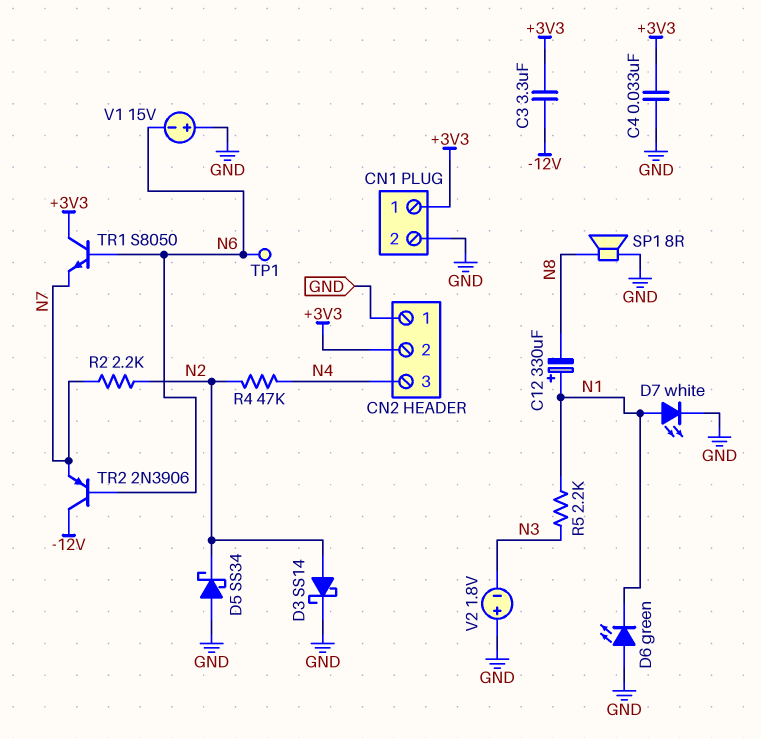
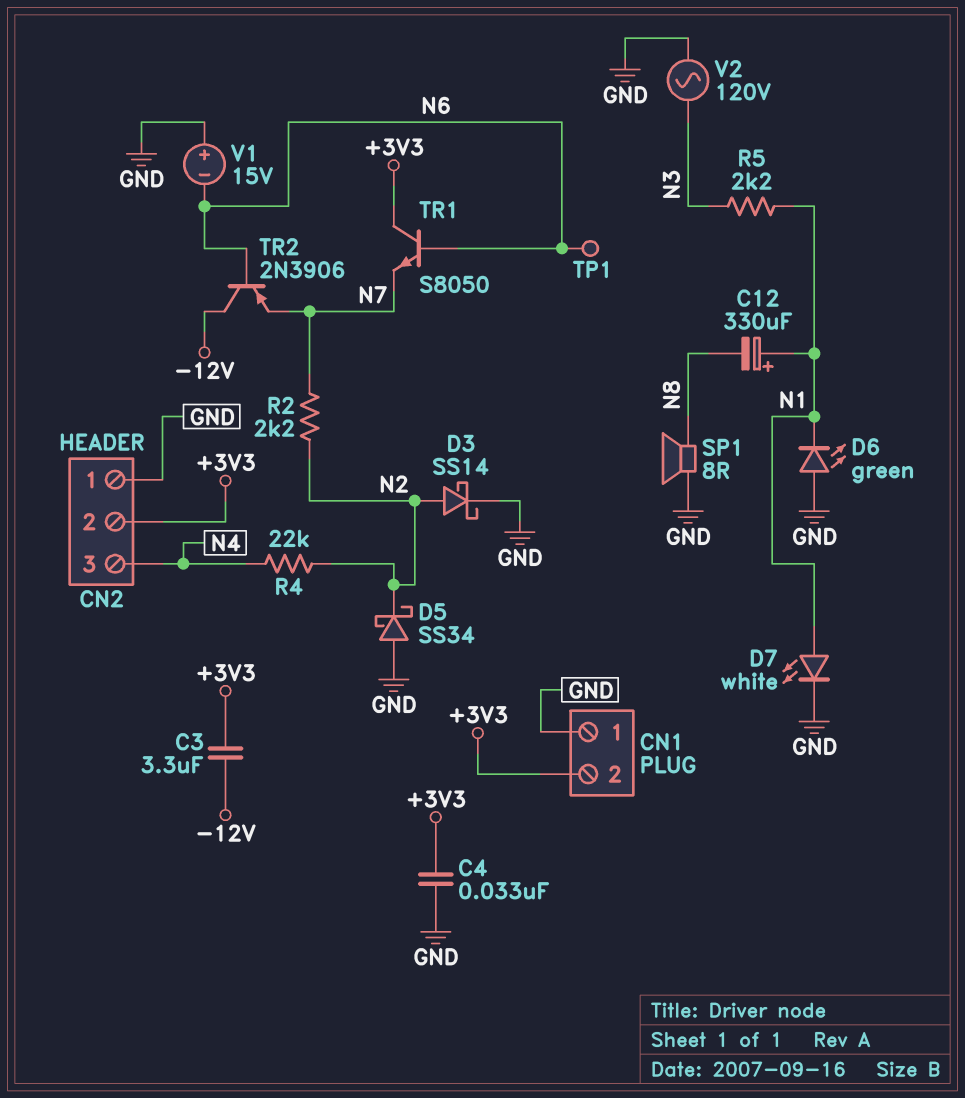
CN1 pin 1: +3V3 -> GND
CN1 pin 2: GND -> +3V3
R4: 47k (N2, N4) -> 22k (N2, N4)
V2: 1.8V (plus GND, minus N3) -> AC 120V (GND, N3)

